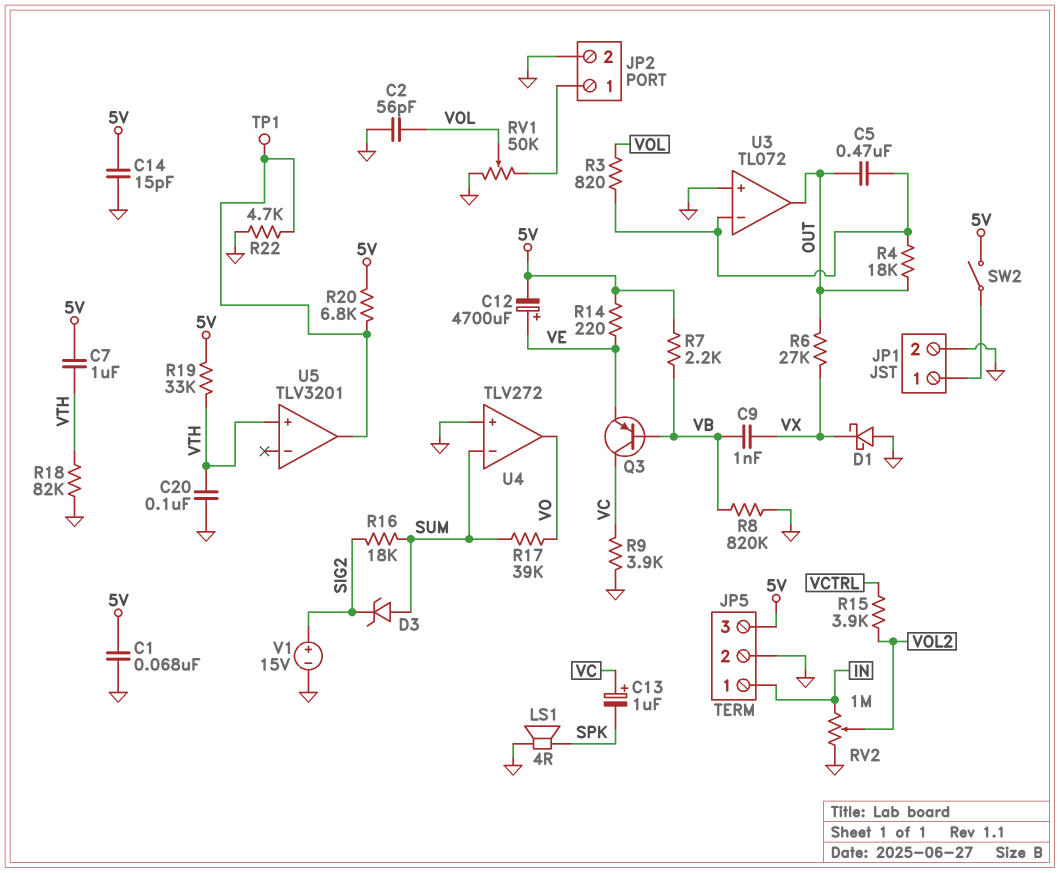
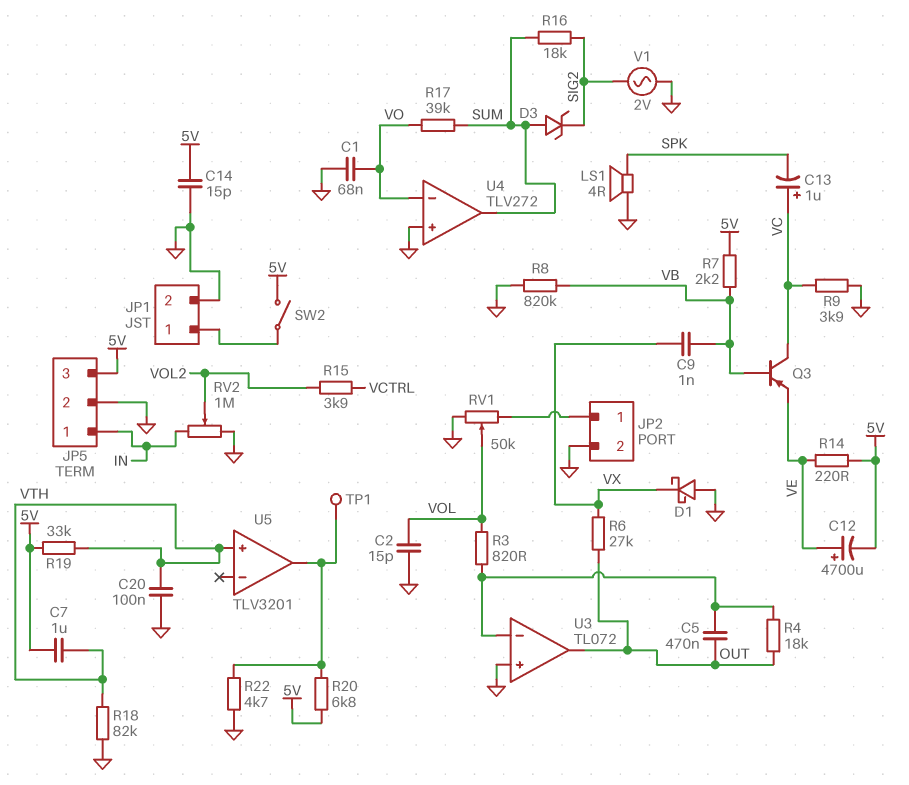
C1: 68nF (5V, GND) -> 68nF (GND, VO)
C2: 56pF (GND, VOL) -> 15pF (GND, VOL)
U4 pin in-: SUM -> VO
U4 pin out: VO -> SUM
V1: 15V (plus SIG2, minus GND) -> AC 2V (GND, SIG2)

